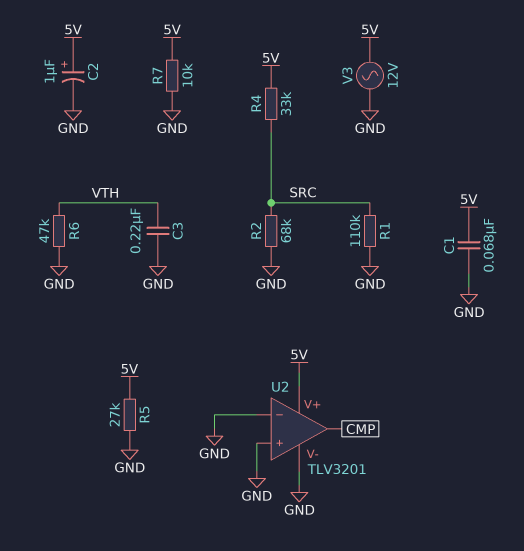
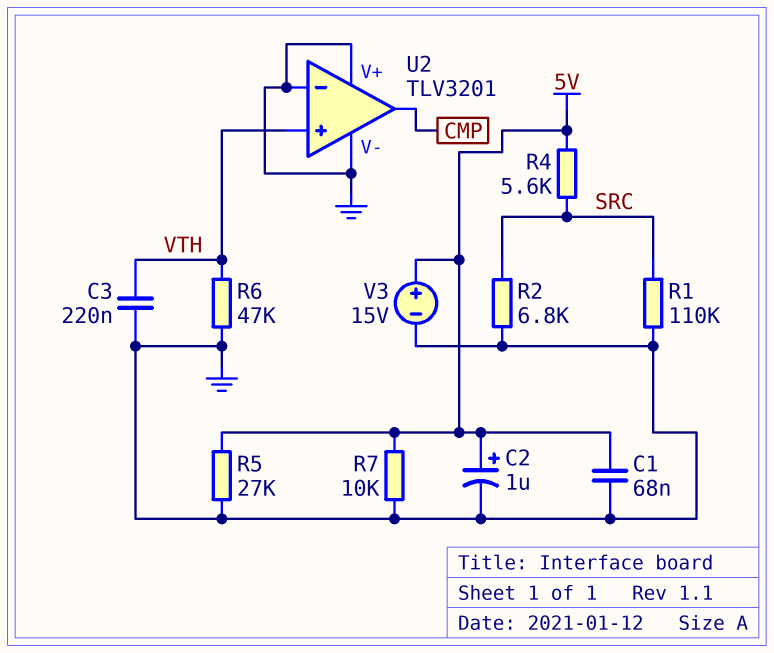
R2: 68k (GND, SRC) -> 6.8k (GND, SRC)
R4: 33k (5V, SRC) -> 5.6k (5V, SRC)
U2 pin V+: 5V -> GND
U2 pin in+: GND -> VTH
V3: AC 12V (5V, GND) -> 15V (plus 5V, minus GND)

